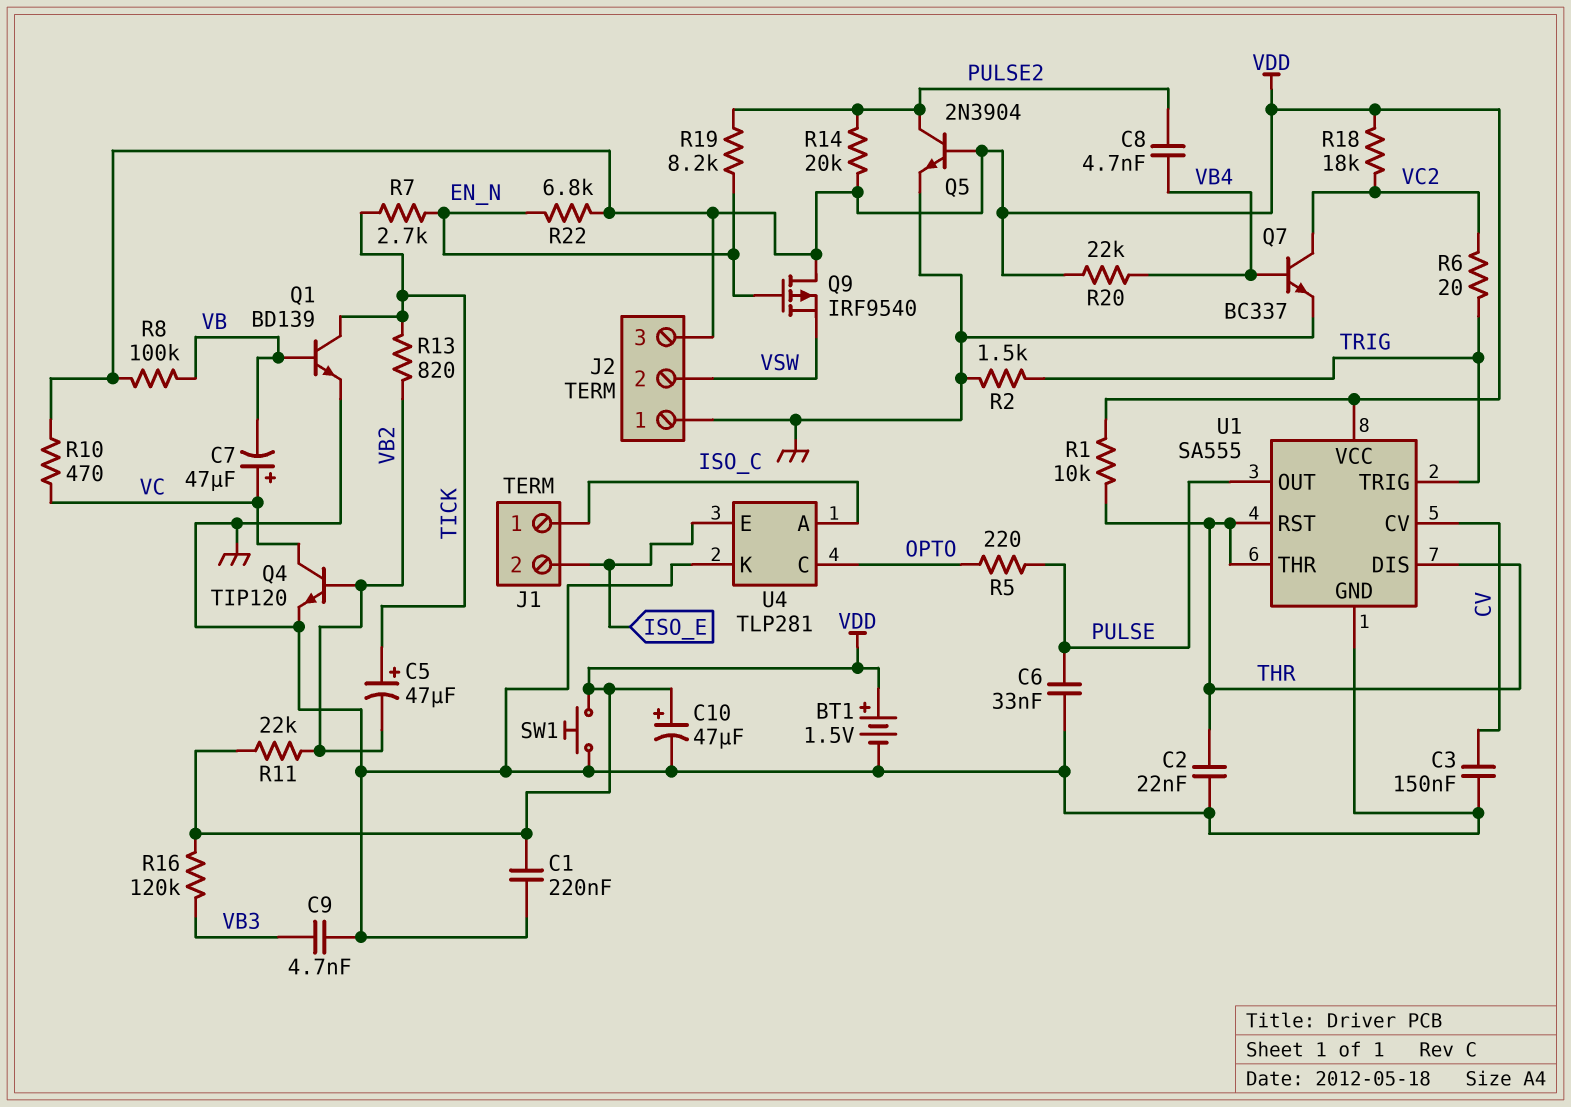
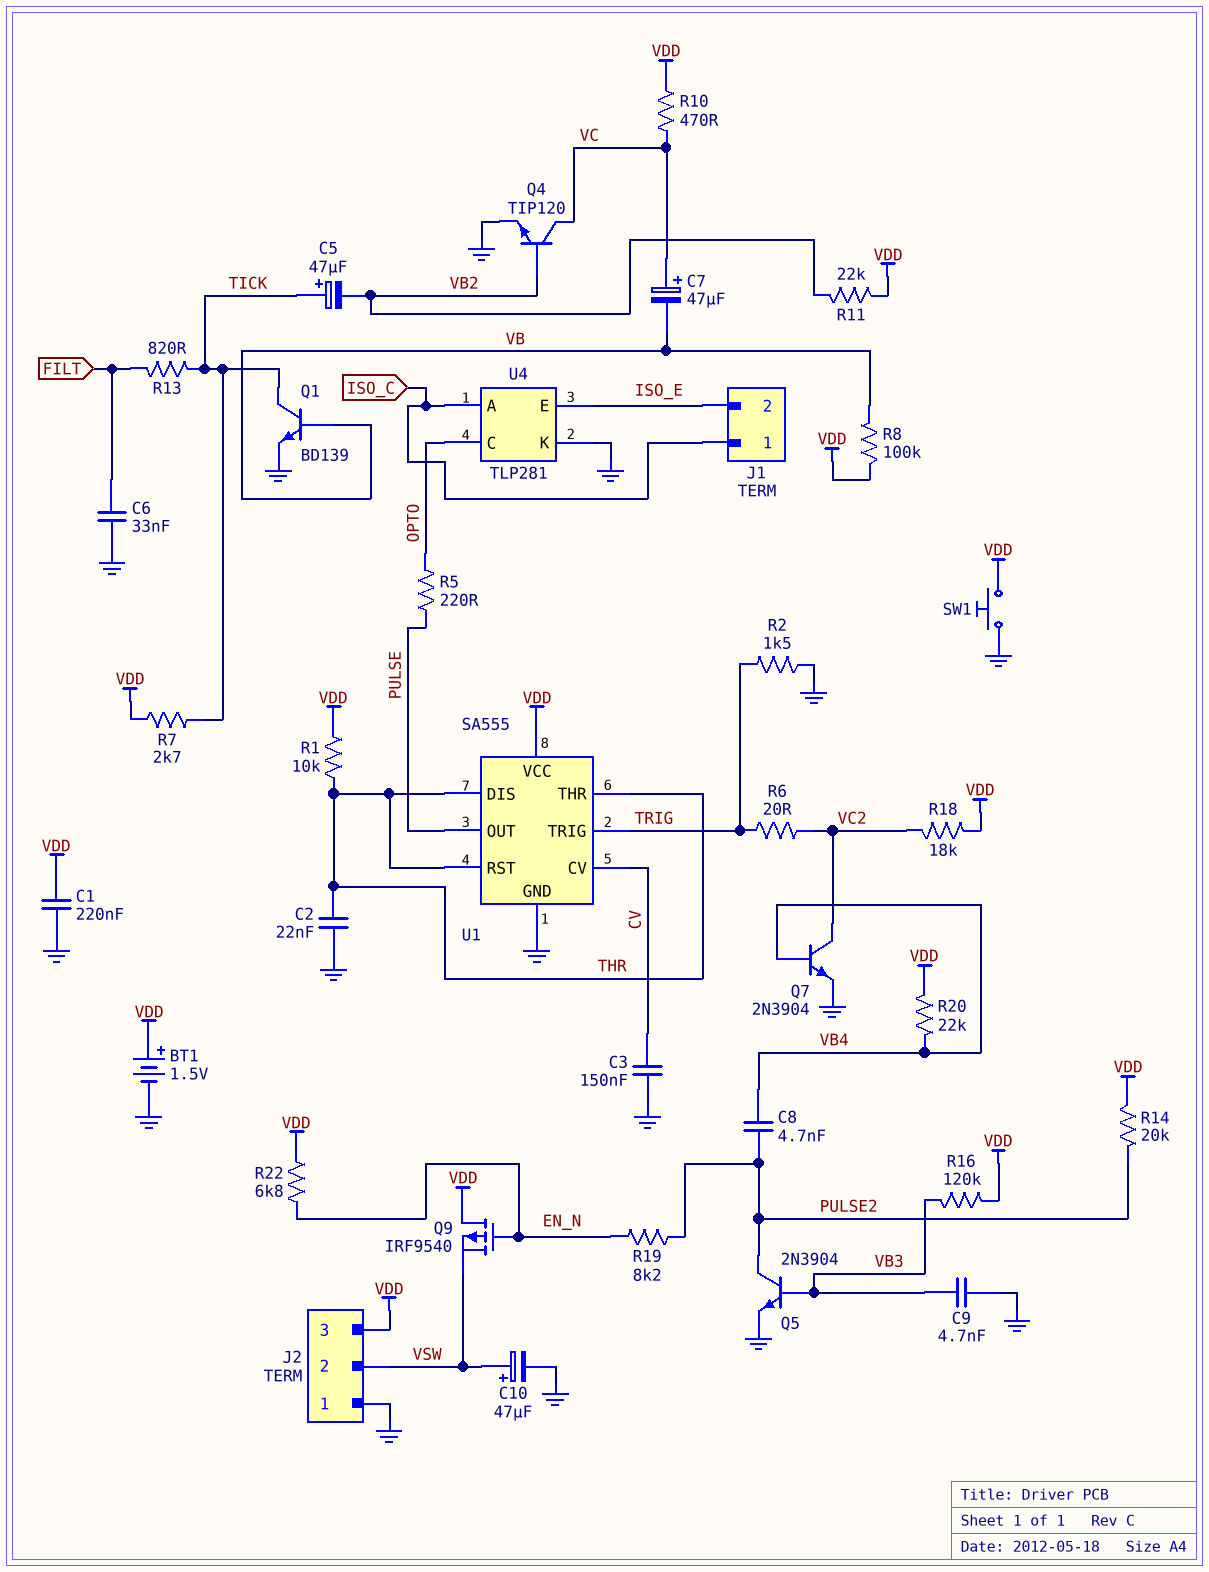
C6: 33nF (GND, PULSE) -> 33nF (FILT, GND)
C10: 47uF (plus VDD, minus GND) -> 47uF (plus VSW, minus GND)
Q5: NPN 2N3904 (B VDD, C PULSE2, E GND) -> NPN 2N3904 (B VB3, C PULSE2, E GND)
Q7: NPN BC337 (B VB4, C VC2, E GND) -> NPN 2N3904 (B VB4, C VC2, E GND)
R7: 2.7k (EN_N, TICK) -> 2.7k (TICK, VDD)
R13: 820 (TICK, VB2) -> 820 (FILT, TICK)

